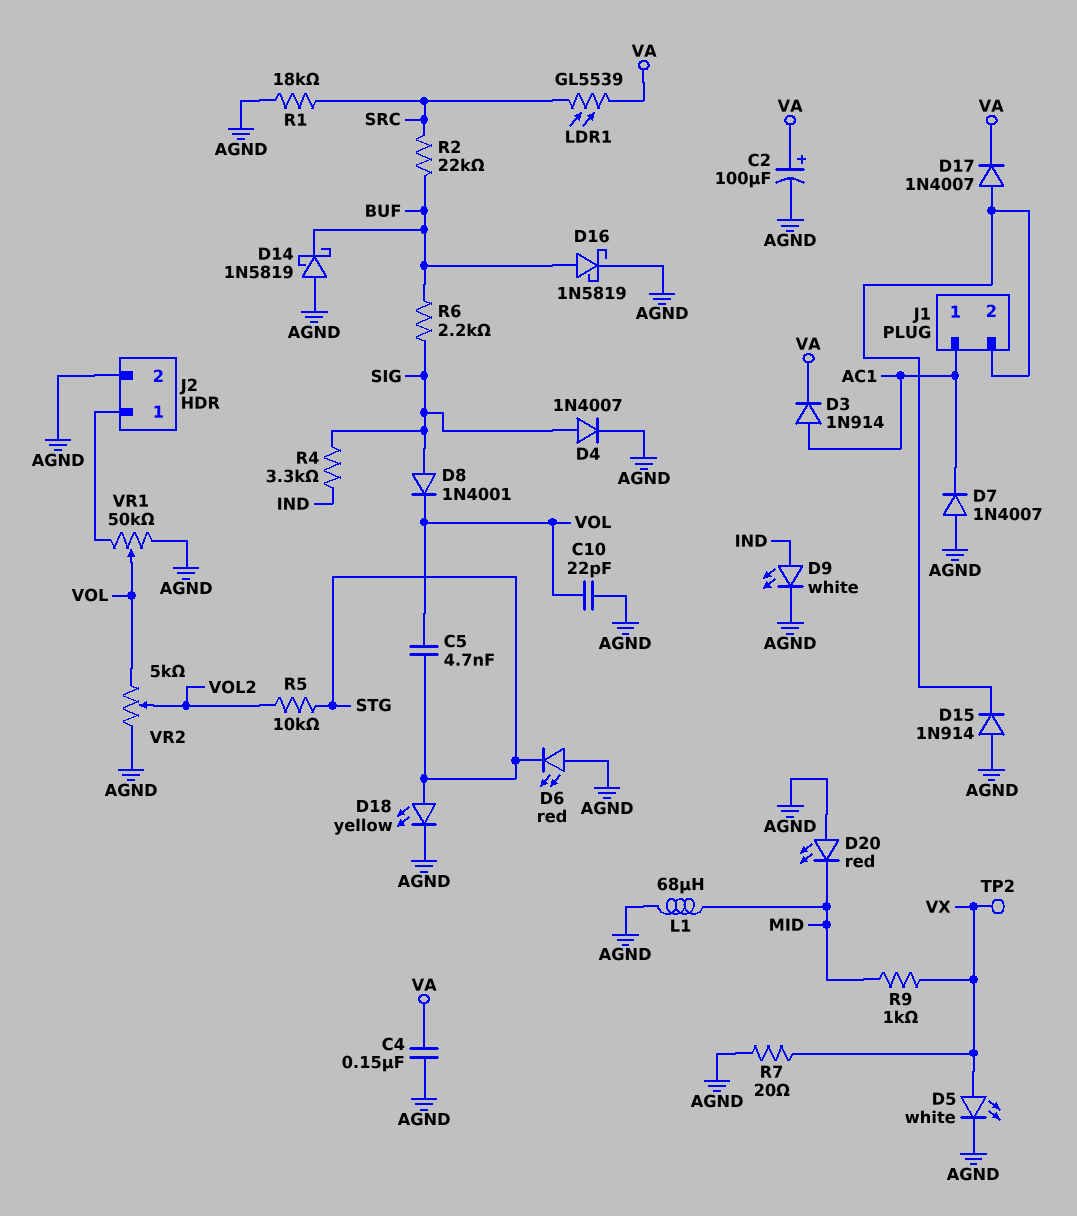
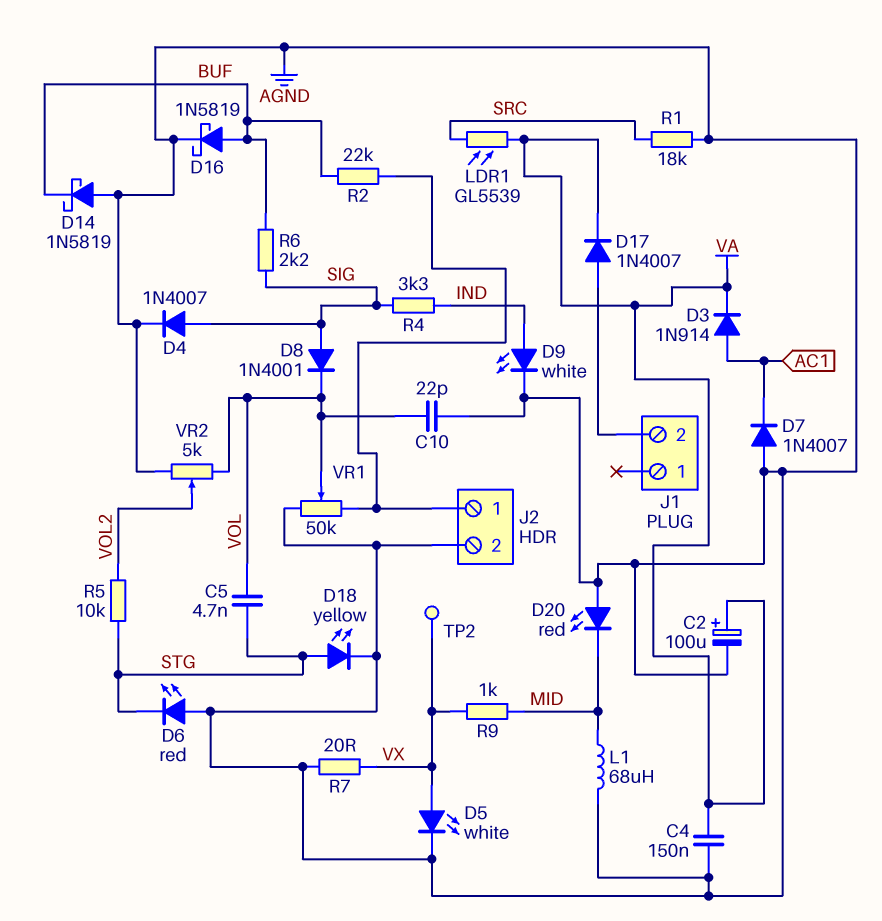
D15: diode 1N914 (A AGND, K J1/2) -> none
J1 pin 1: AC1 -> none
R2: 22k (BUF, SRC) -> 22k (BUF, J2/1)

